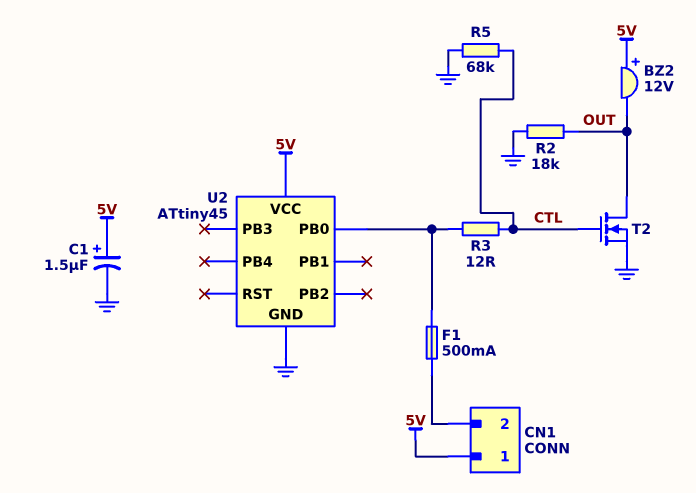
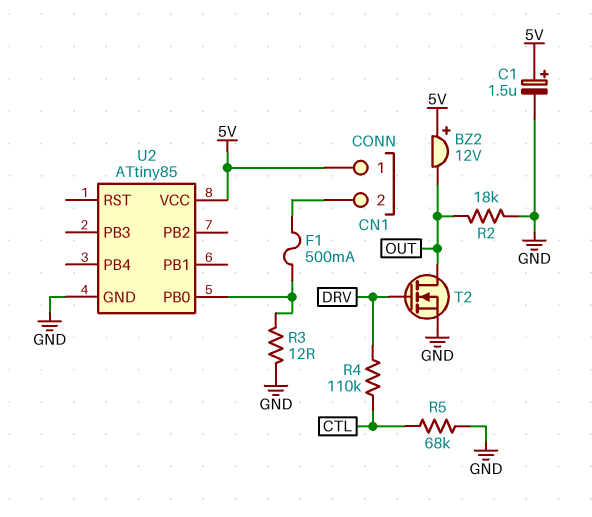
R3: 12 (CTL, U2/PB0) -> 12 (GND, U2/PB0)
R4: none -> 110k (CTL, DRV)
T2: NMOS (G CTL, D OUT, S GND) -> NMOS (G DRV, D OUT, S GND)
U2: ATtiny45 -> ATtiny85

